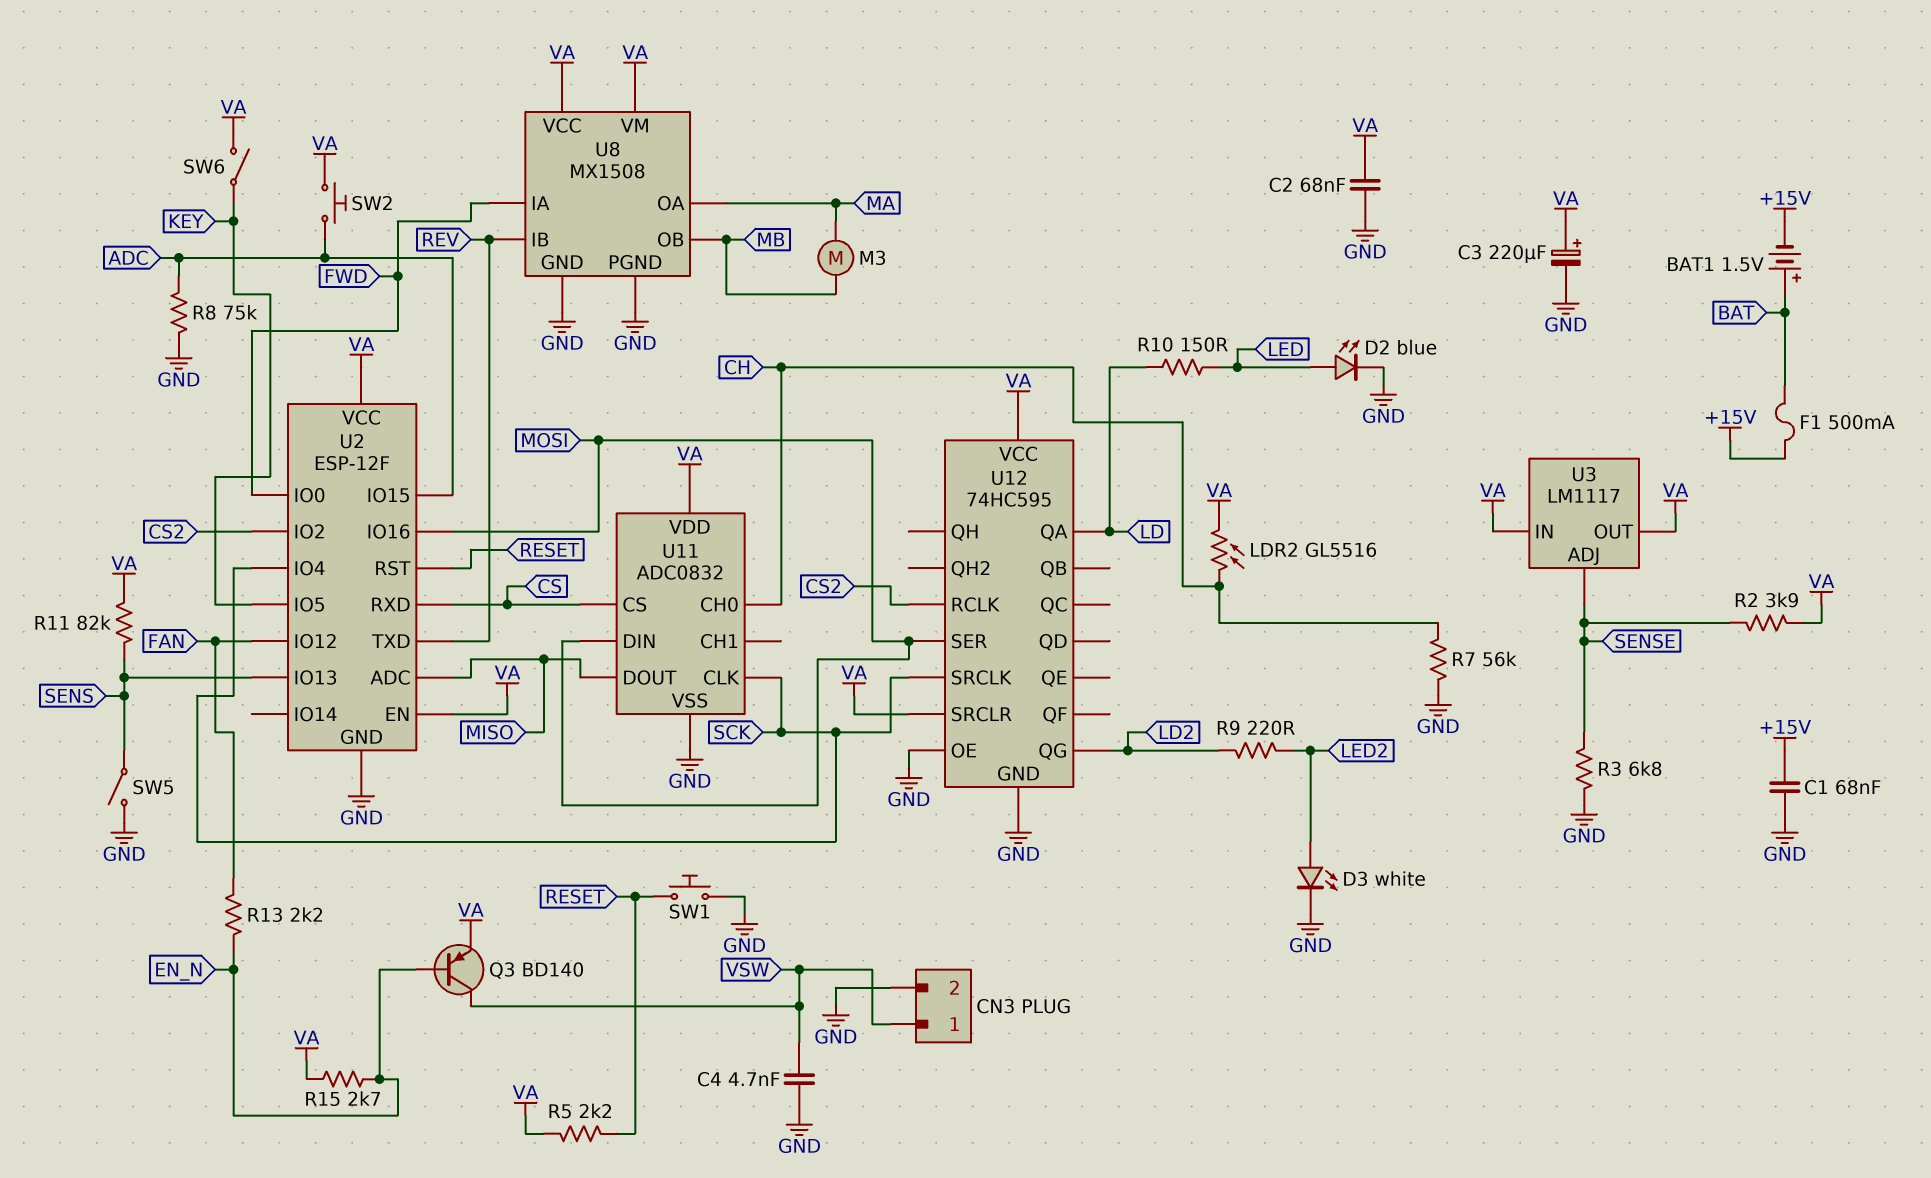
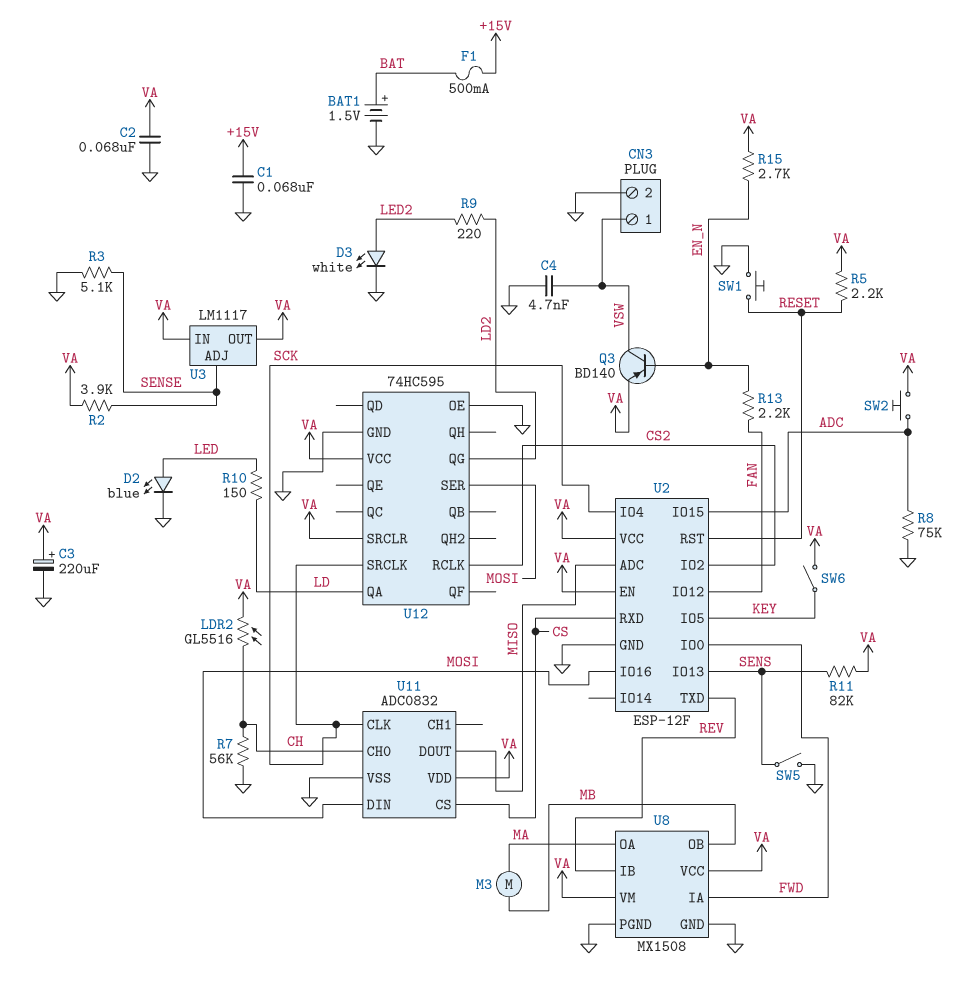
BAT1: 1.5V (plus BAT, minus +15V) -> 1.5V (plus BAT, minus GND)
R3: 6.8k (GND, SENSE) -> 5.1k (GND, SENSE)

